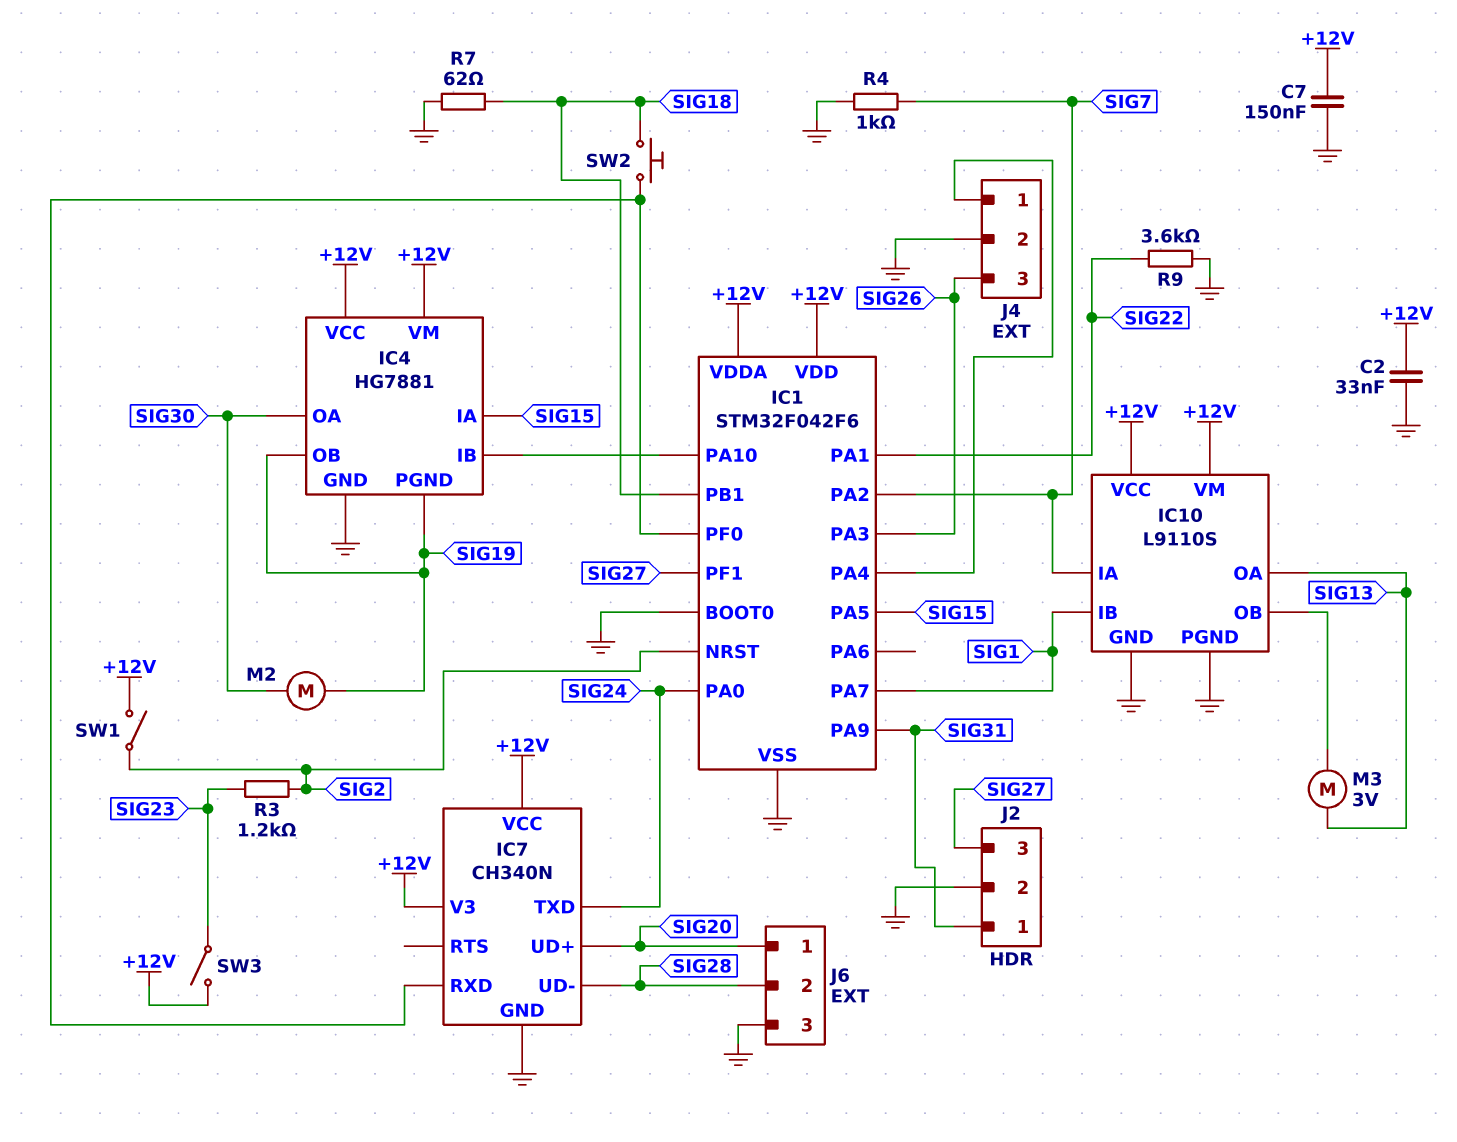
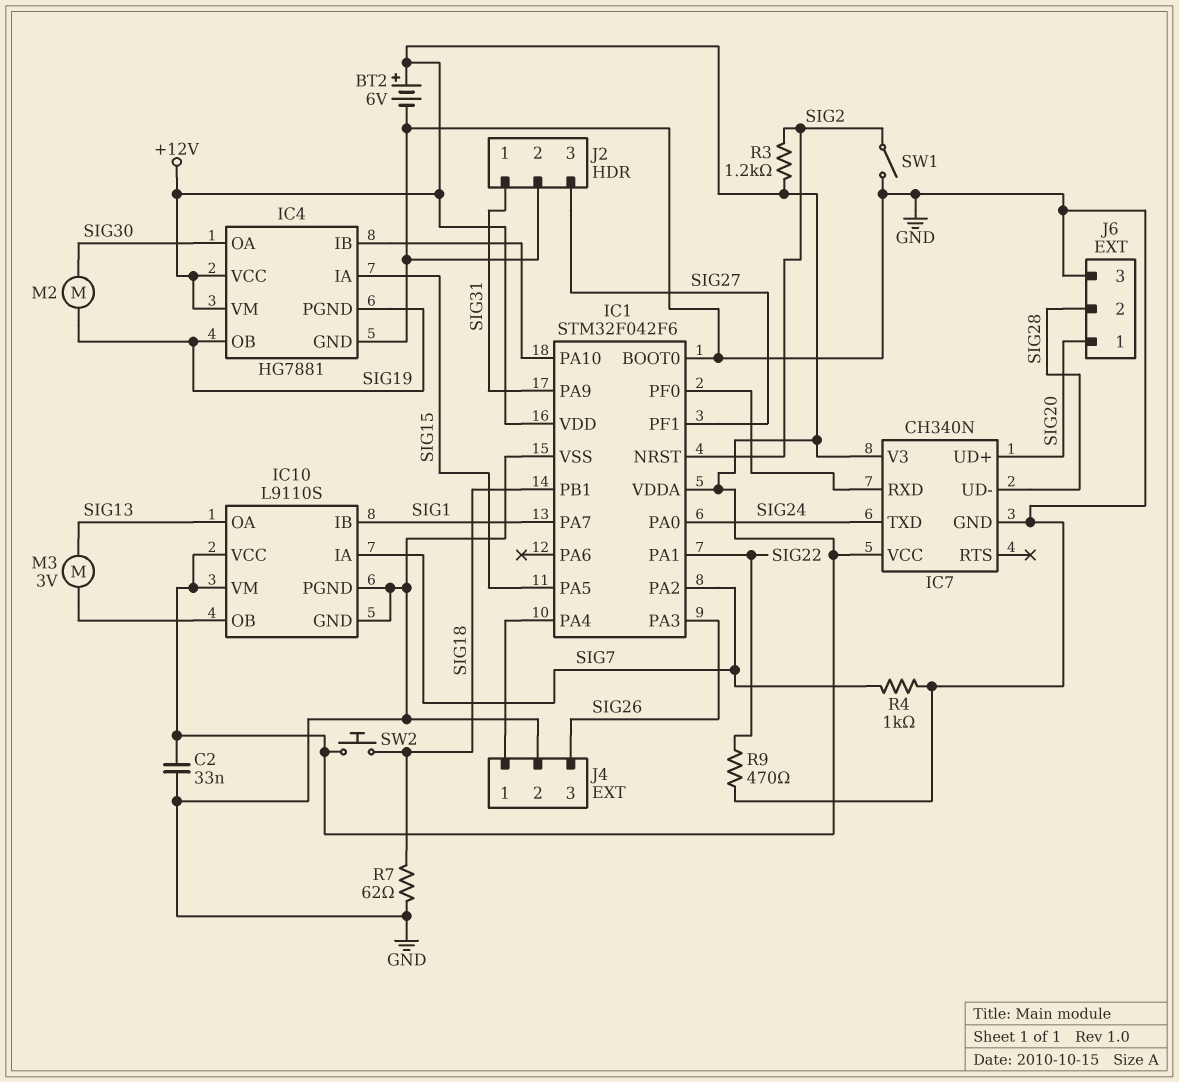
BT2: none -> 6V (plus +12V, minus GND)
C7: 150nF (+12V, GND) -> none
R3: 1.2k (SIG2, SIG23) -> 1.2k (+12V, SIG2)
R9: 3.6k (GND, SIG22) -> 470 (GND, SIG22)
SW1: switch (+12V, SIG2) -> switch (GND, SIG2)
SW2: button (IC1/PF0, SIG18) -> button (+12V, SIG18)
SW3: switch (+12V, SIG23) -> none

